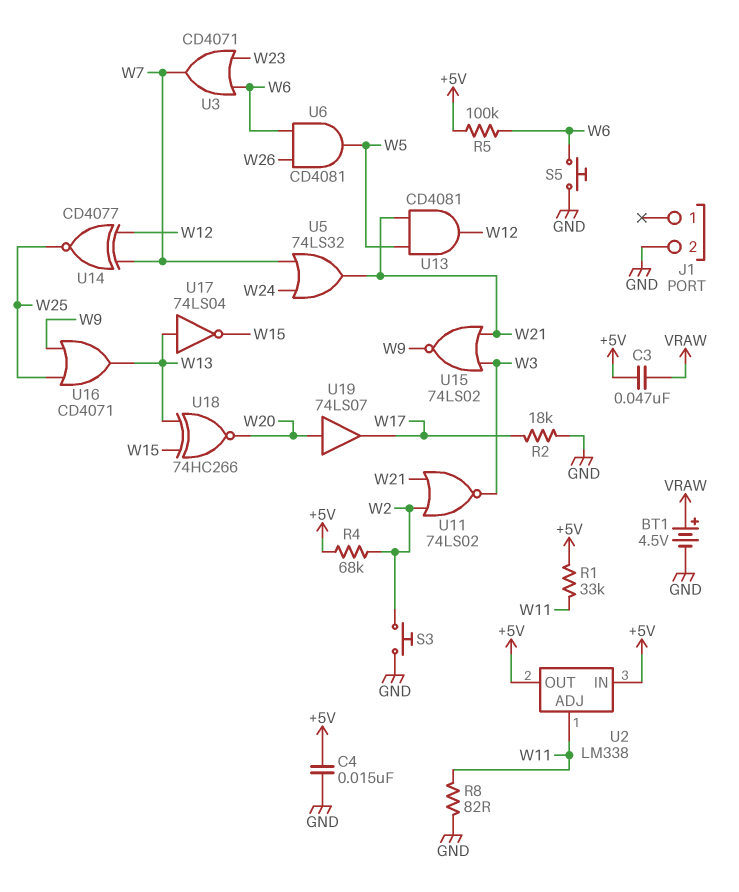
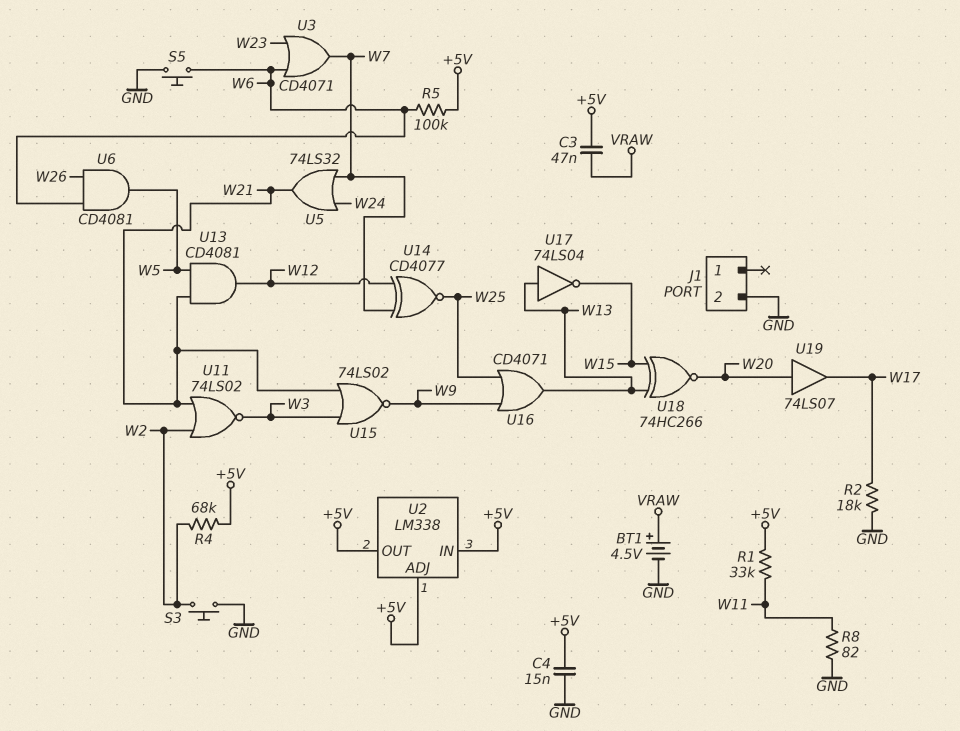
U2 pin ADJ: W11 -> +5V

